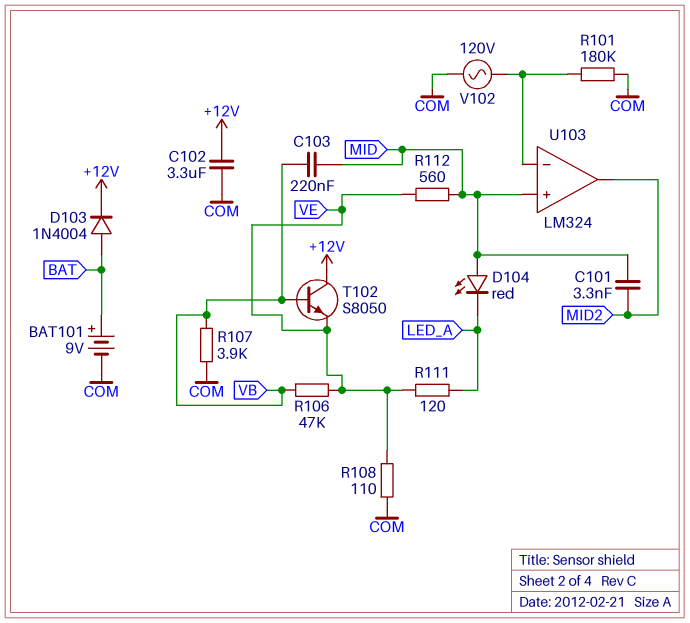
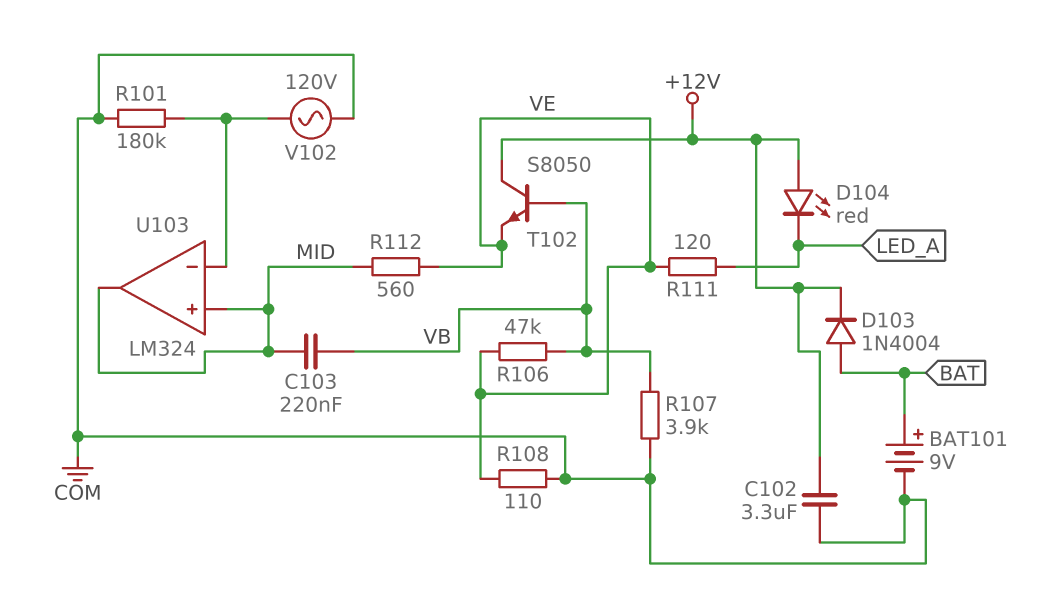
C101: 3.3nF (MID, MID2) -> none
D104: LED red (A MID, K LED_A) -> LED red (A +12V, K LED_A)
U103 pin out: MID2 -> MID

